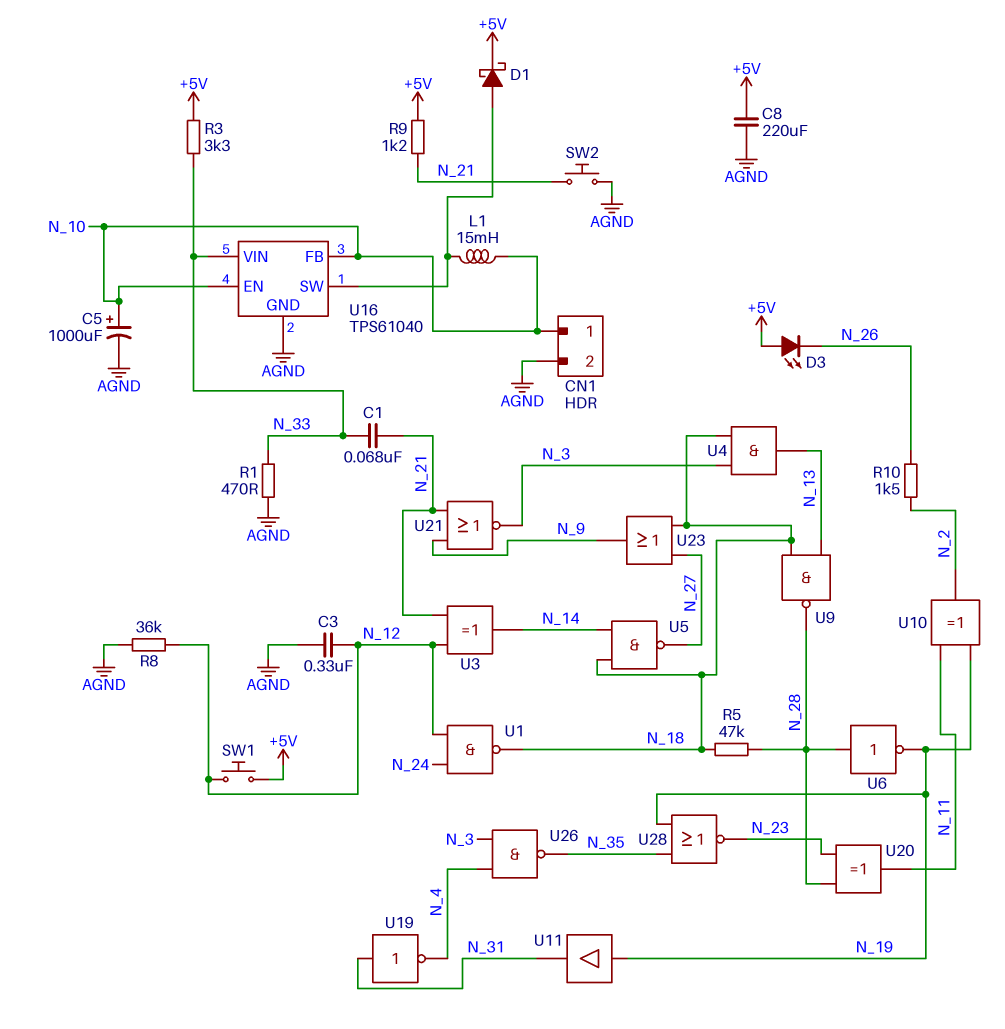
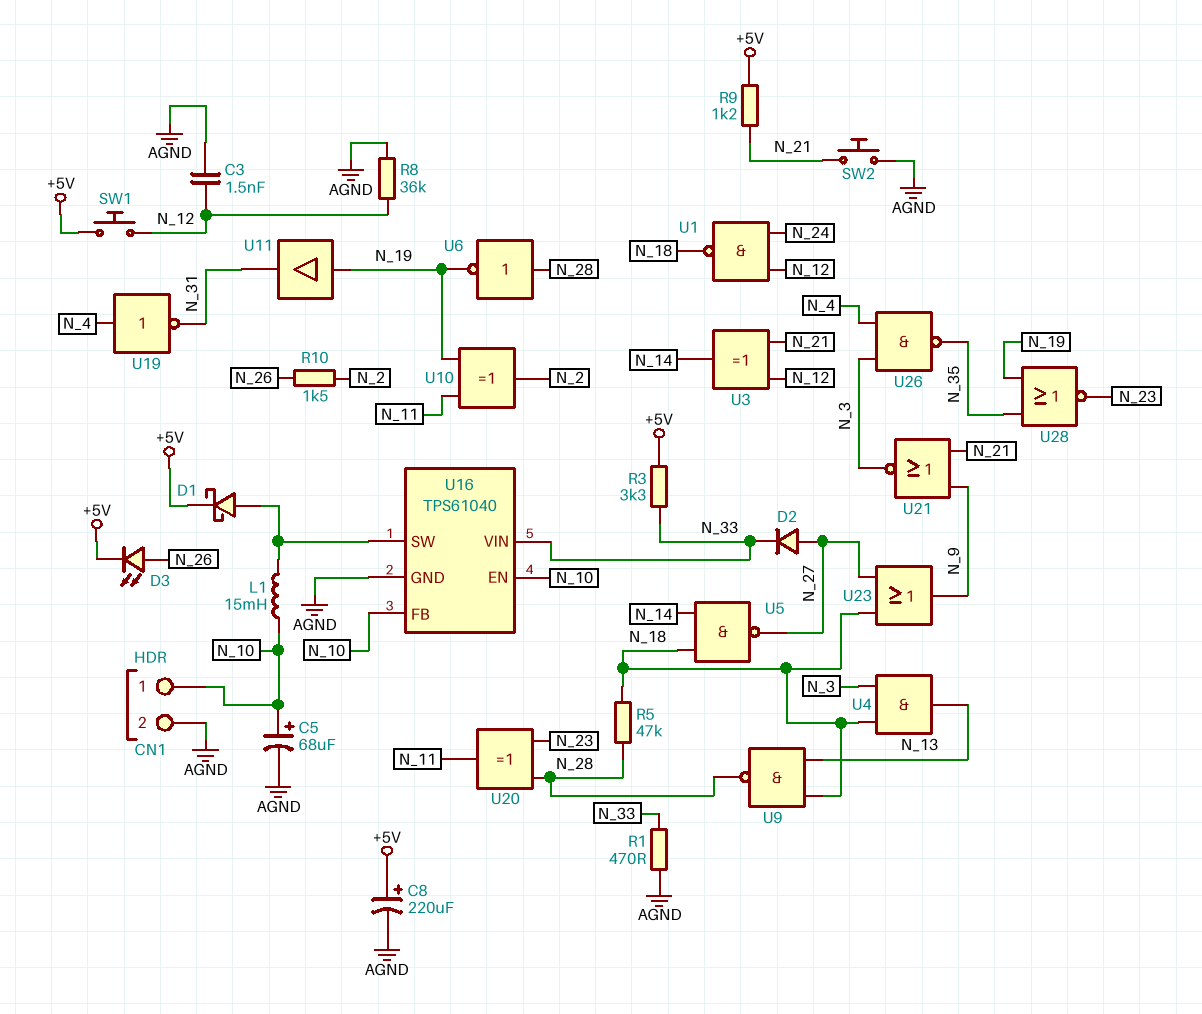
C1: 68nF (N_21, N_33) -> none
C3: 330nF (AGND, N_12) -> 1.5nF (AGND, N_12)
C5: 1000uF (plus N_10, minus AGND) -> 68uF (plus N_10, minus AGND)
C8: 220uF (+5V, AGND) -> 220uF (plus +5V, minus AGND)
D2: none -> diode (A N_27, K N_33)
D3: LED (A +5V, K N_26) -> LED (A N_26, K +5V)
U19: NOT (in N_31, out N_4) -> NOT (in N_4, out N_31)

